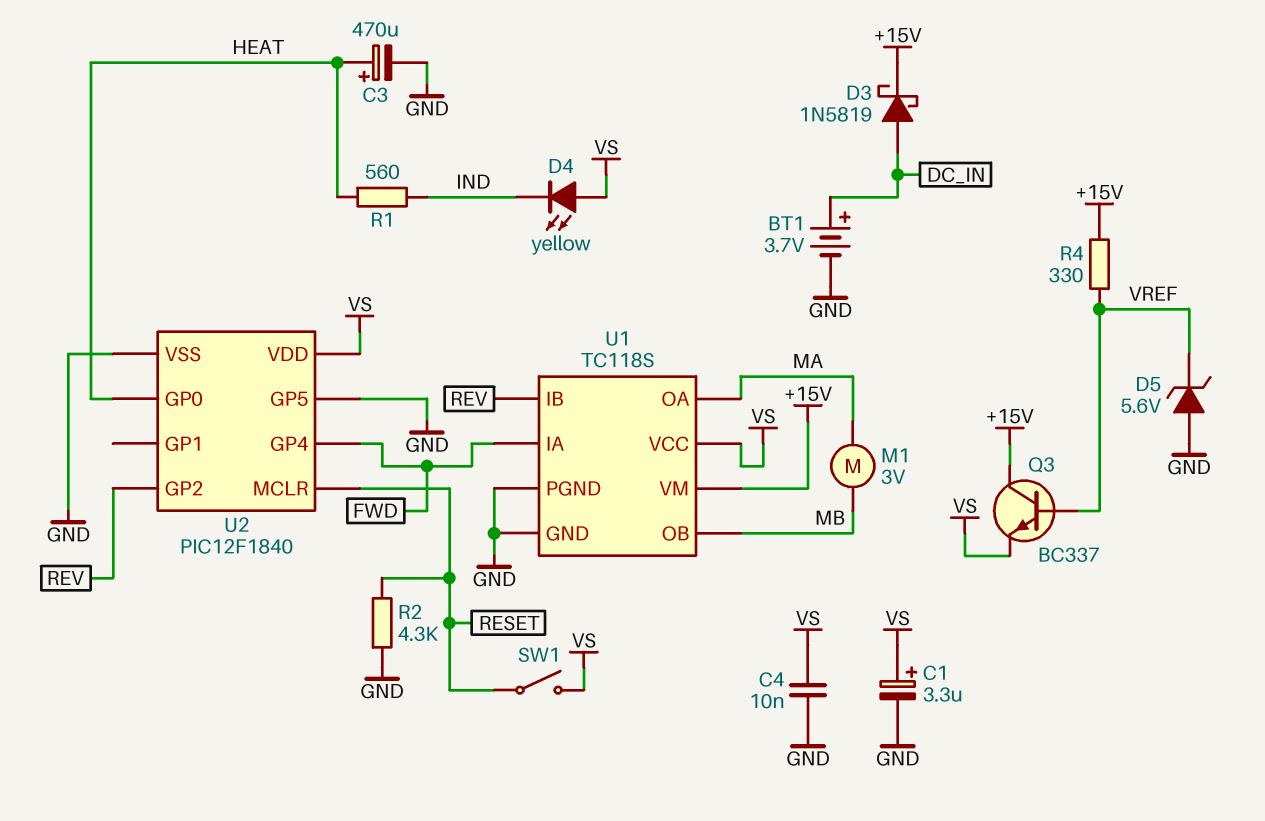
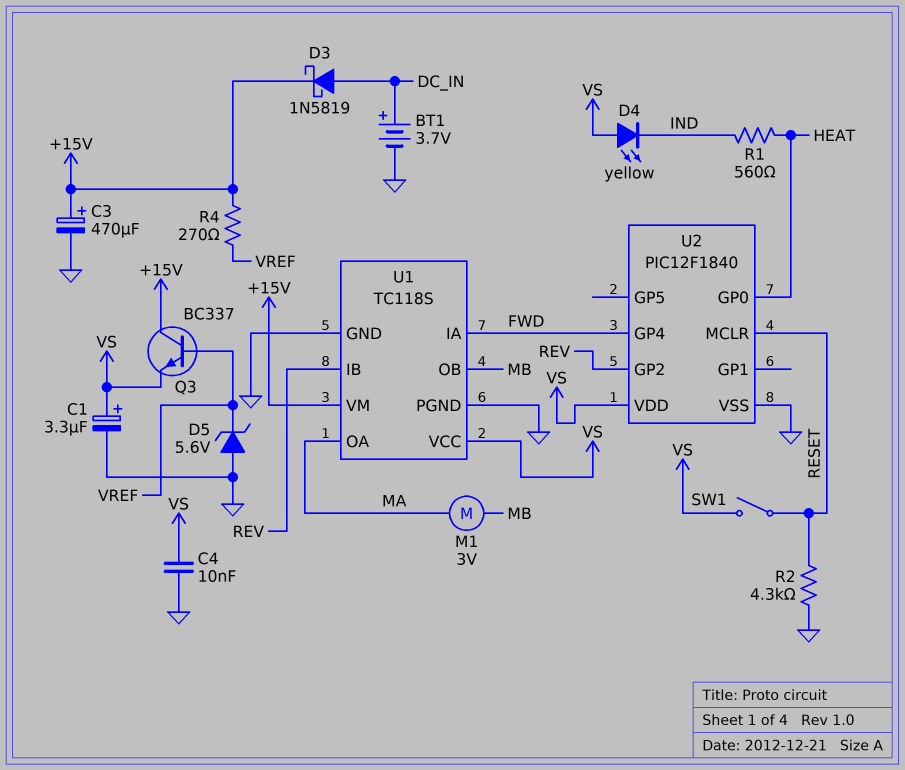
C3: 470uF (plus HEAT, minus GND) -> 470uF (plus +15V, minus GND)
R4: 330 (+15V, VREF) -> 270 (+15V, VREF)
U2 pin GP5: GND -> none

